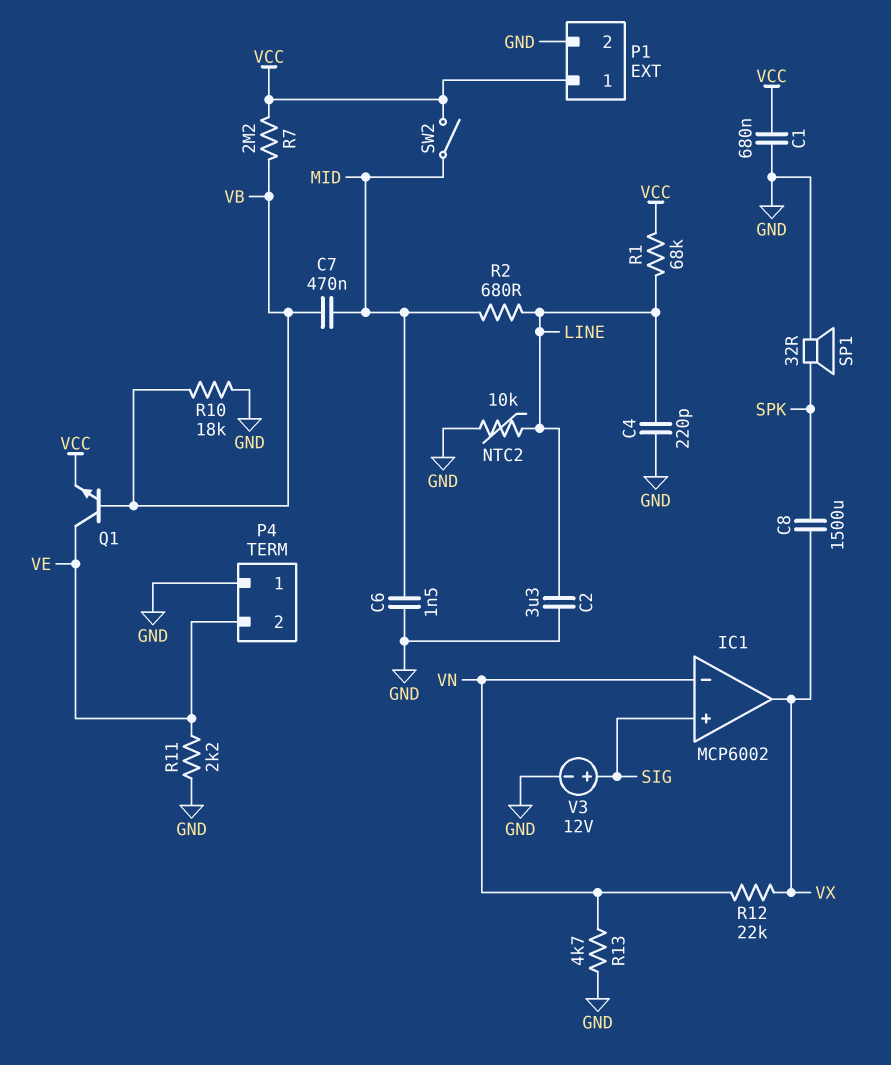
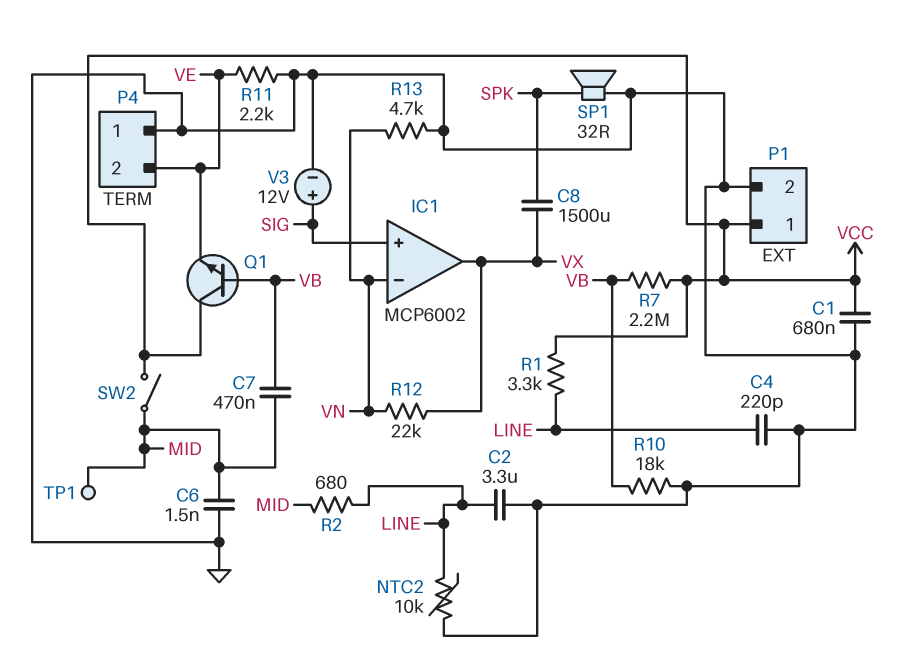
Q1: NPN (B VB, C VE, E VCC) -> NPN (B VB, C VCC, E VE)
R1: 68k (LINE, VCC) -> 3.3k (LINE, VCC)
TP1: none -> test point (MID)

